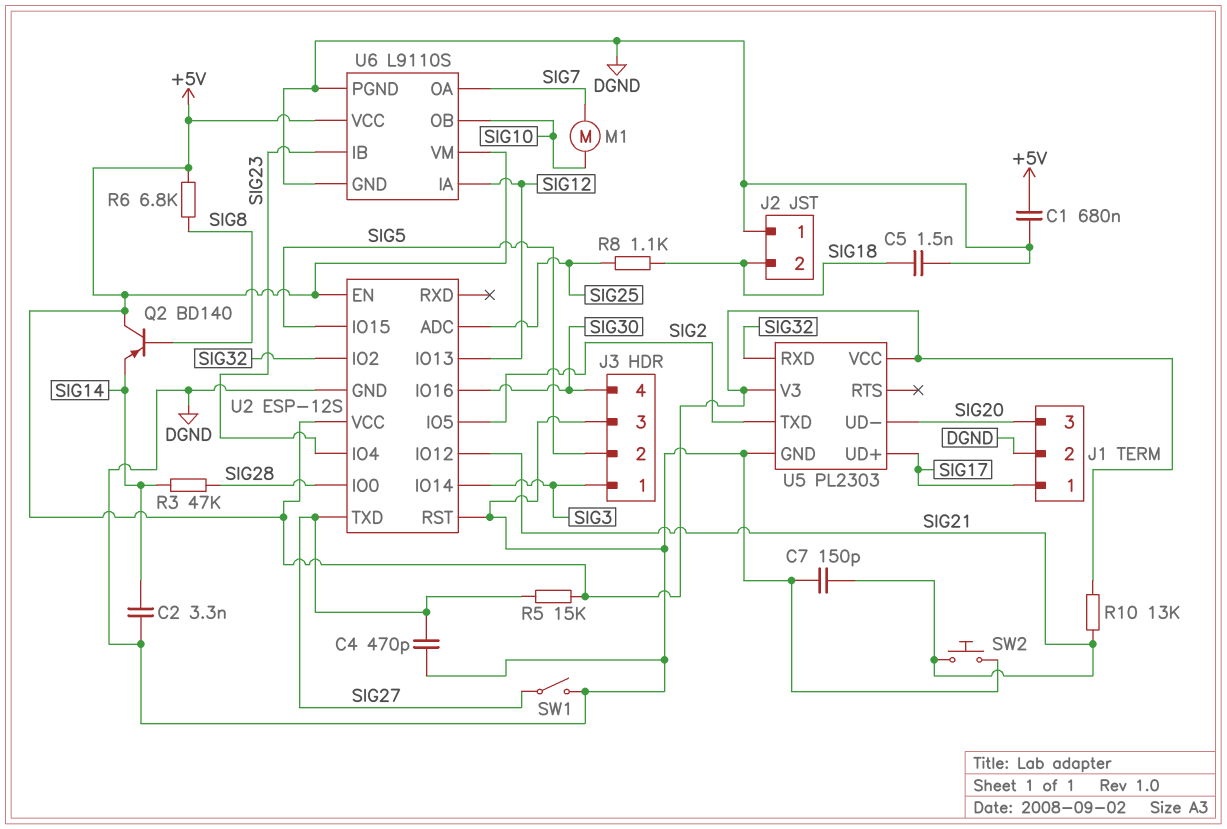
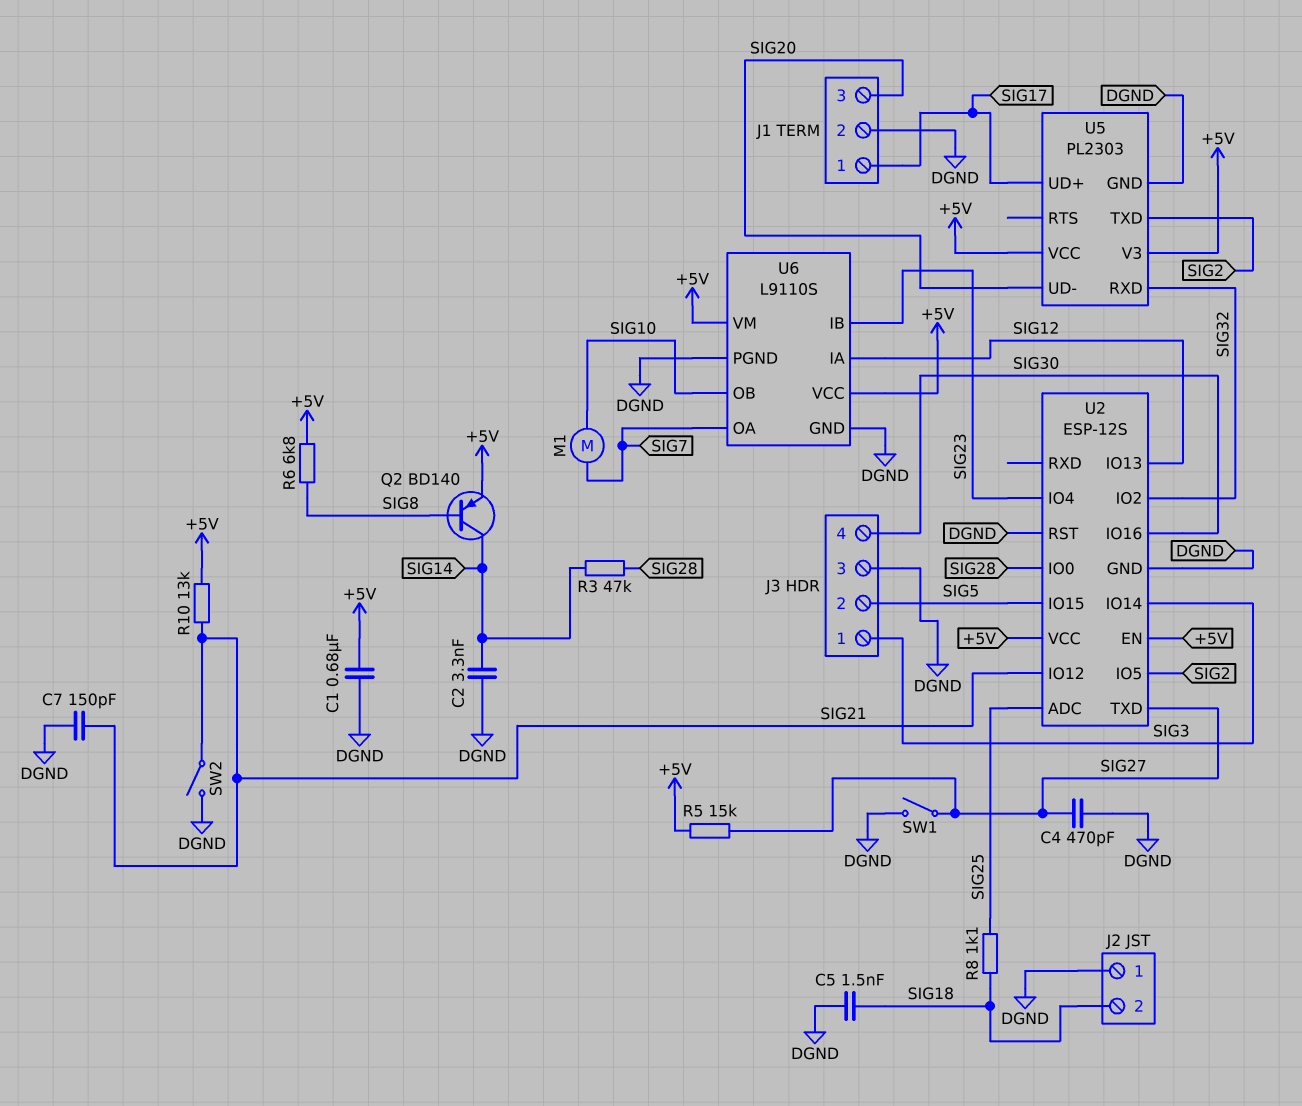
Q2: PNP BD140 (B SIG8, C +5V, E SIG14) -> PNP BD140 (B SIG8, C SIG14, E +5V)
SW2: button (DGND, SIG21) -> switch (DGND, SIG21)

